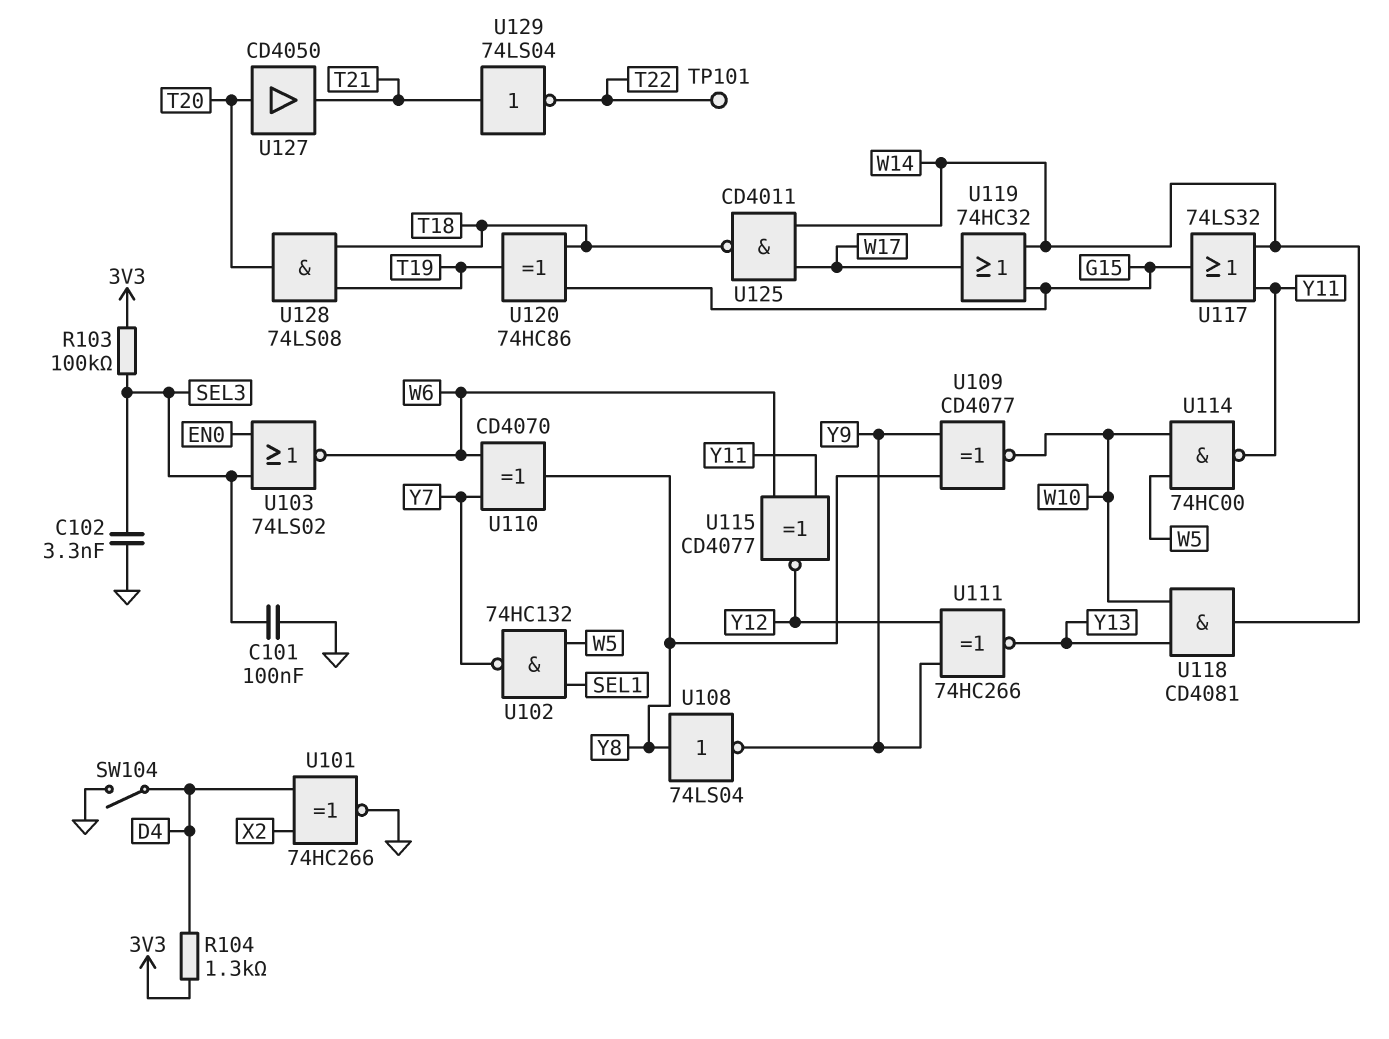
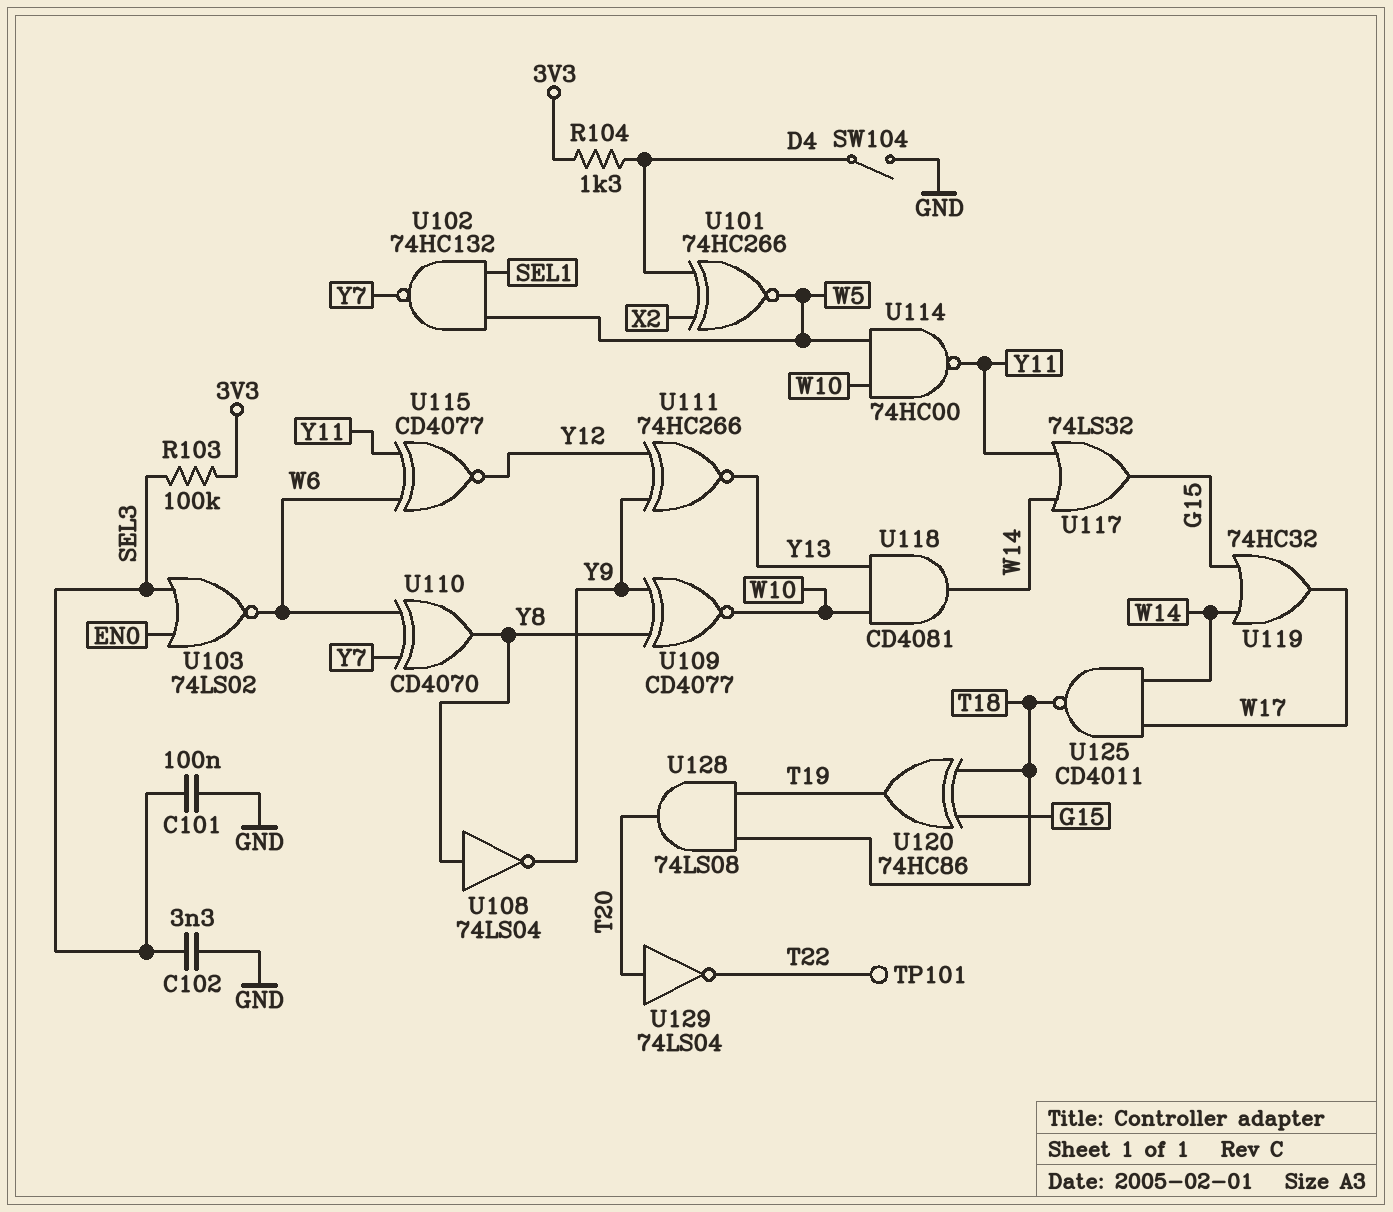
U101: XNOR 74HC266 (in D4, in X2, out GND) -> XNOR 74HC266 (in D4, in X2, out W5)
U127: buffer CD4050 (in T20, out T21) -> none
U129: NOT 74LS04 (in T21, out T22) -> NOT 74LS04 (in T20, out T22)

